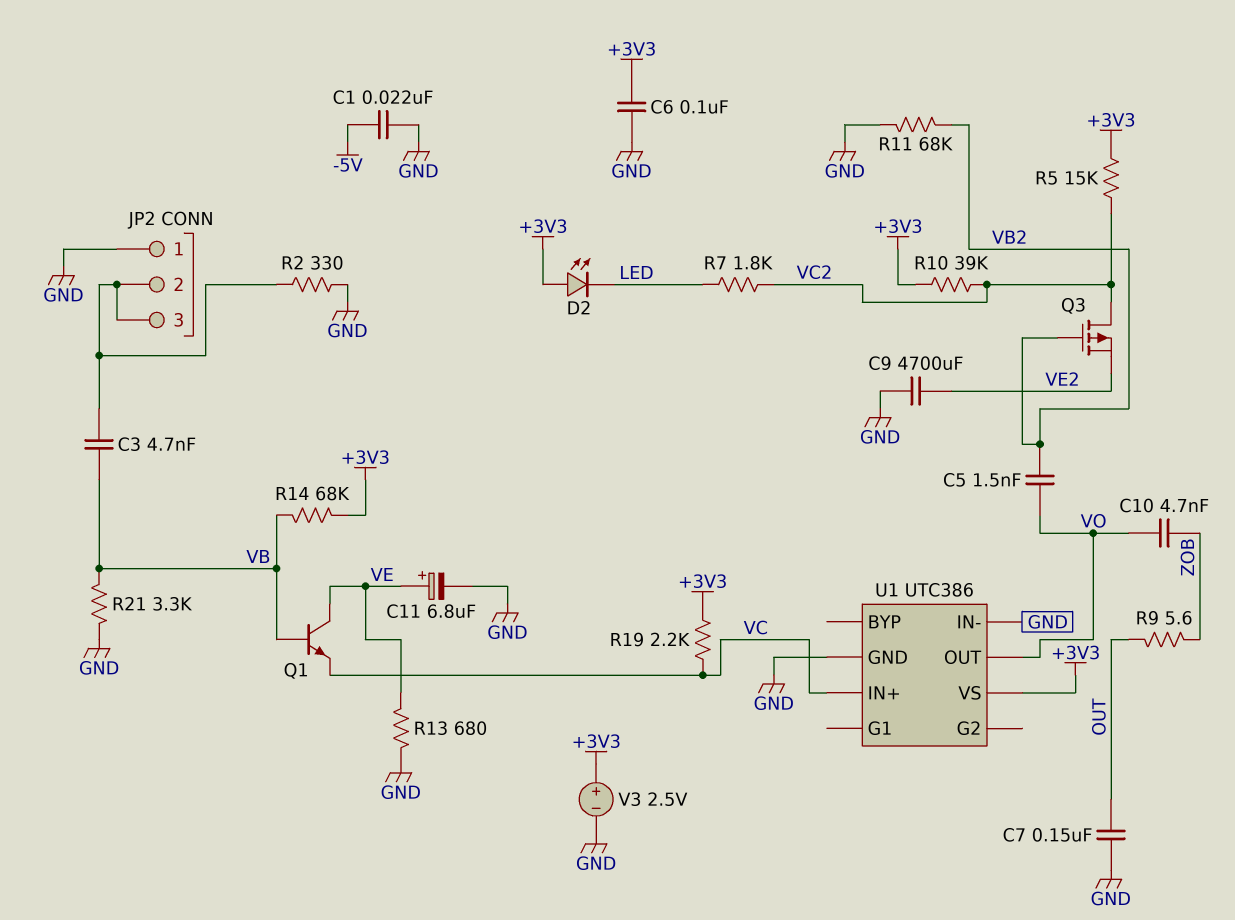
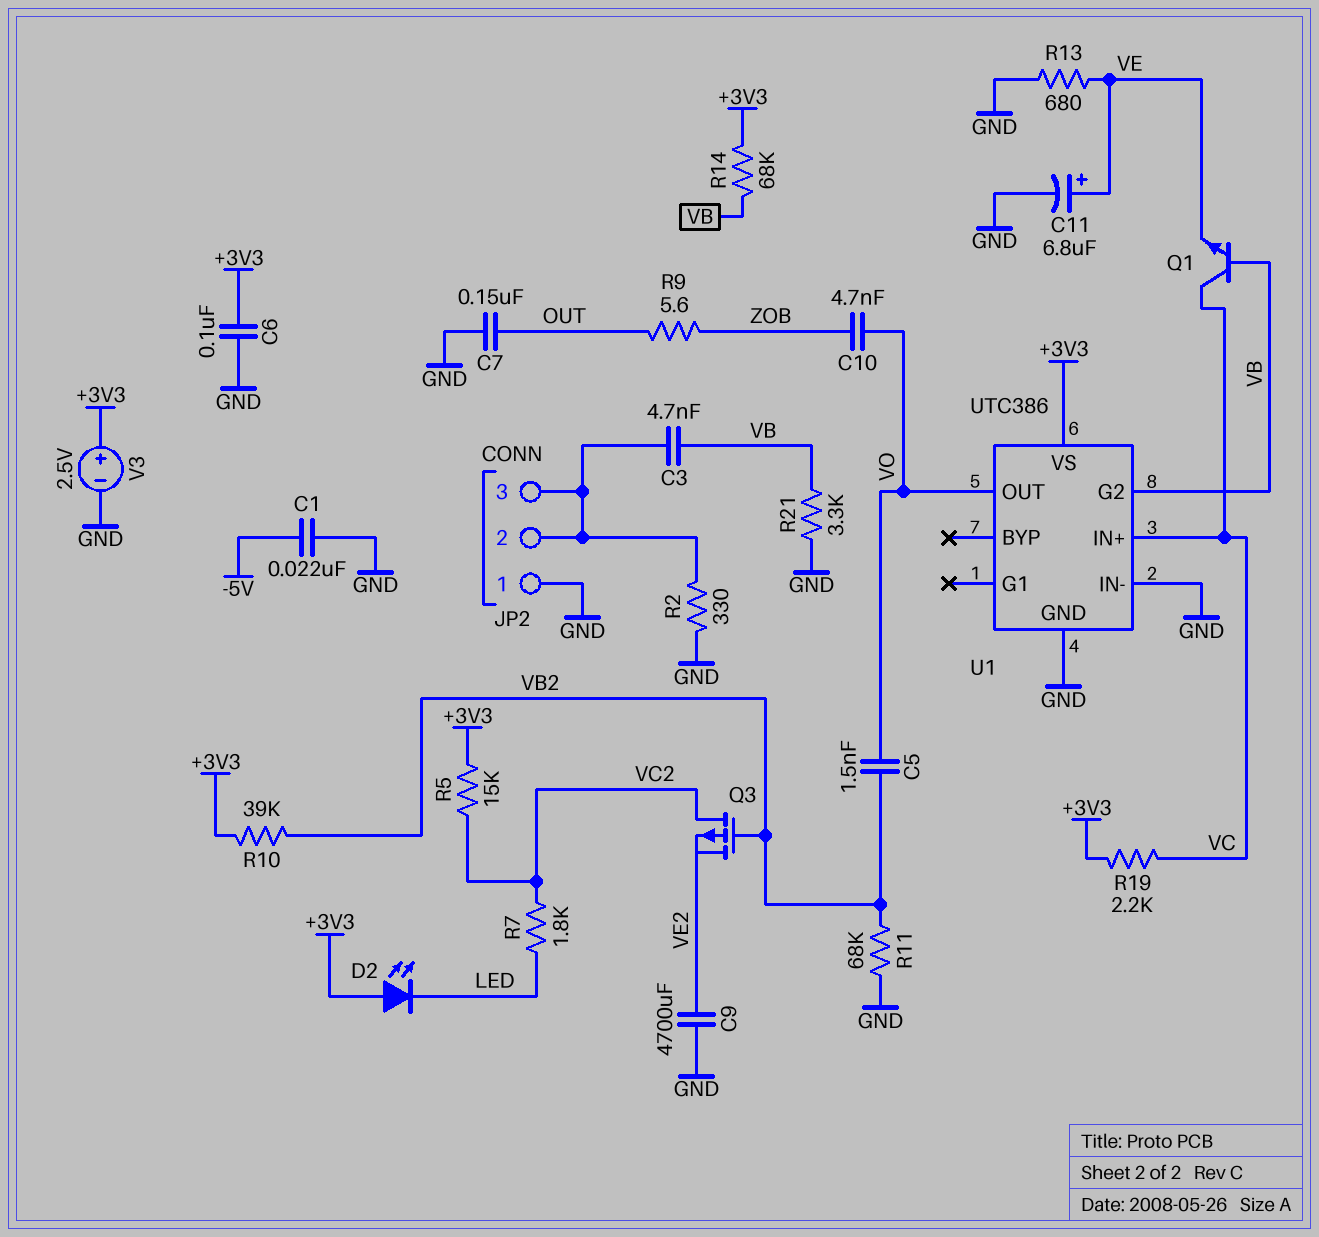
Q1: NPN (B VB, C VE, E VC) -> NPN (B VB, C VC, E VE)
R10: 39k (+3V3, VC2) -> 39k (+3V3, VB2)
U1 pin G2: none -> VB

